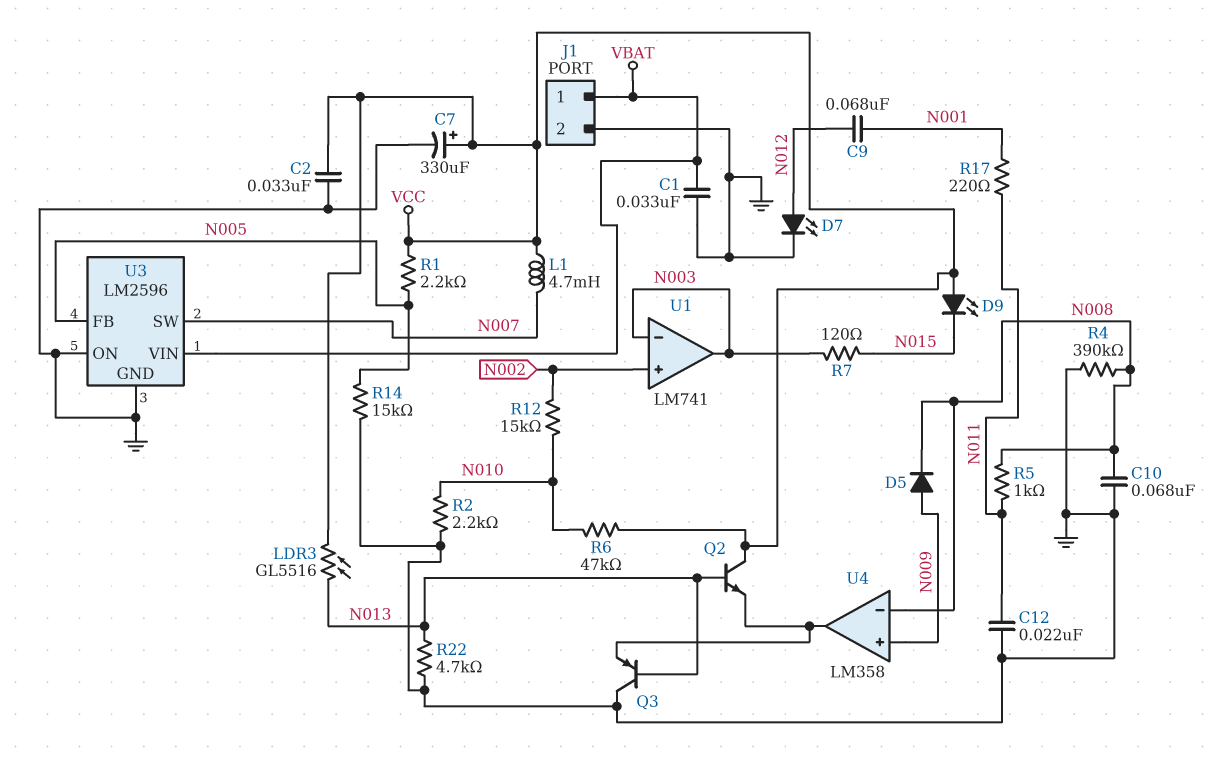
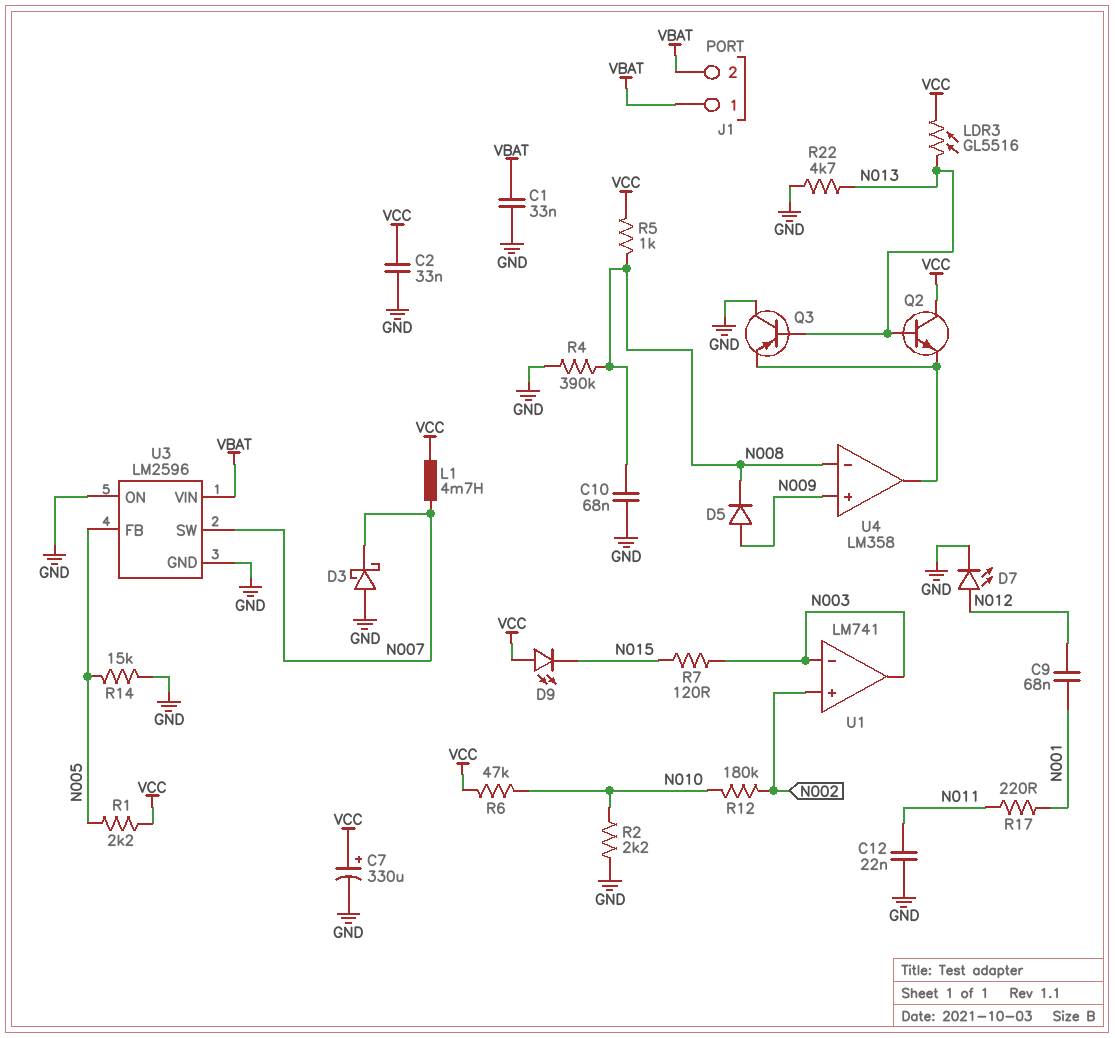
D3: none -> schottky (A GND, K N007)
J1 pin 2: GND -> VBAT
R5: 1k (N008, N011) -> 1k (N008, VCC)
R12: 15k (N002, N010) -> 180k (N002, N010)

